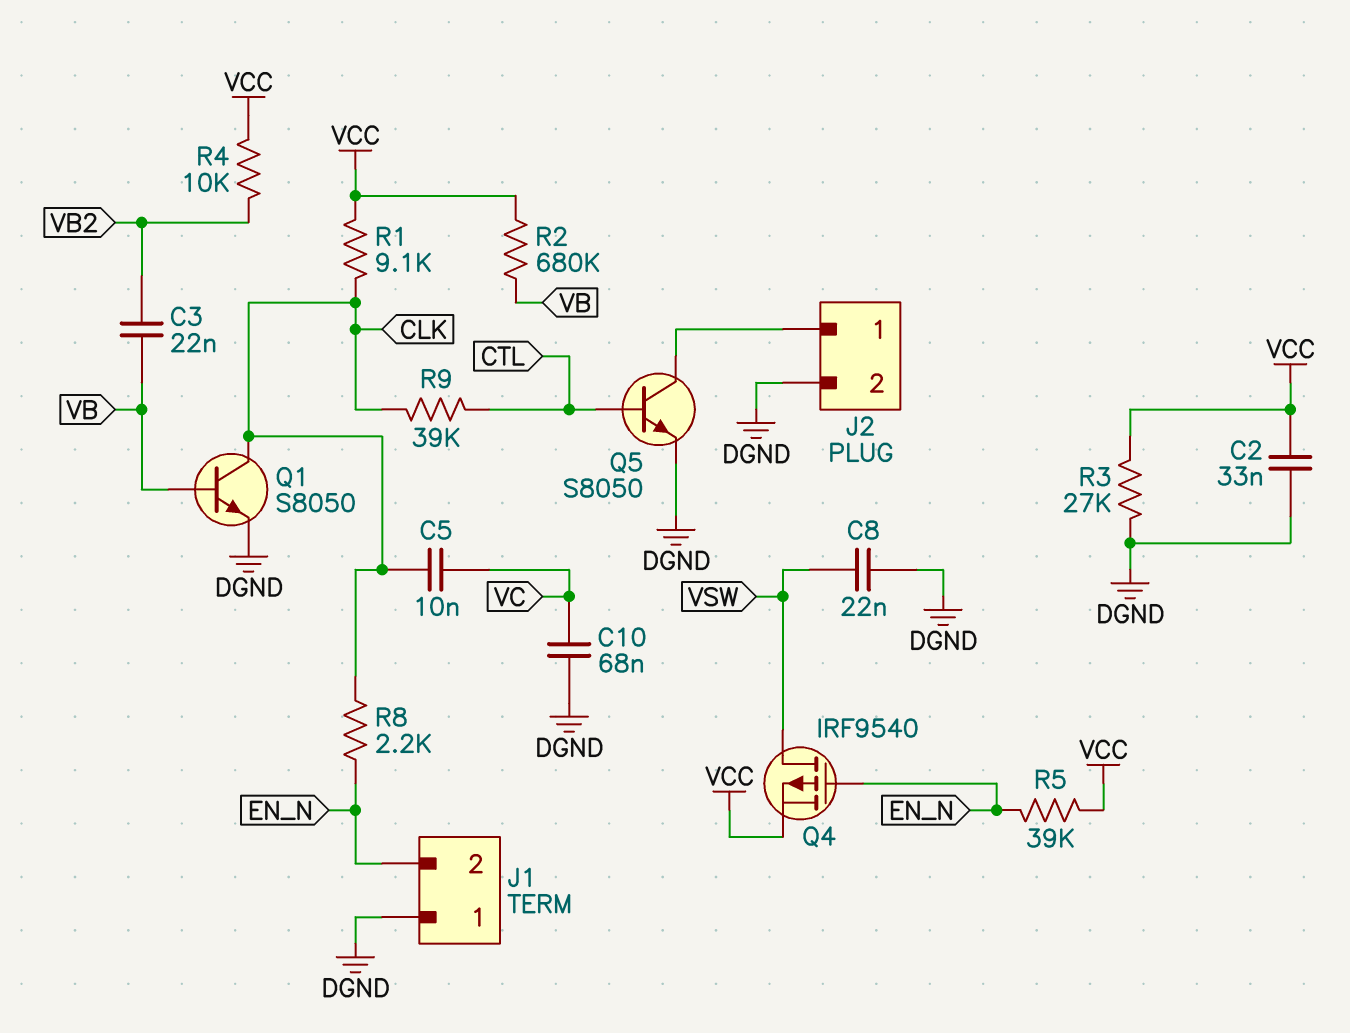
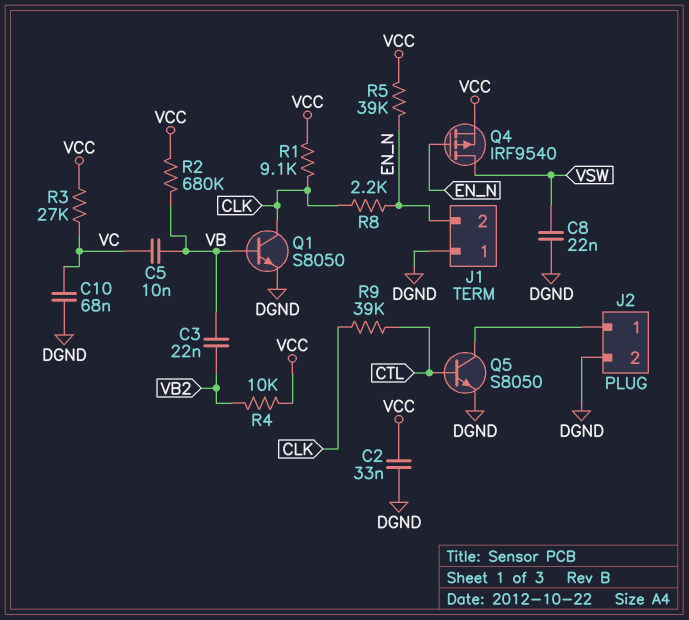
C5: 10nF (CLK, VC) -> 10nF (VB, VC)
R3: 27k (DGND, VCC) -> 27k (VC, VCC)

